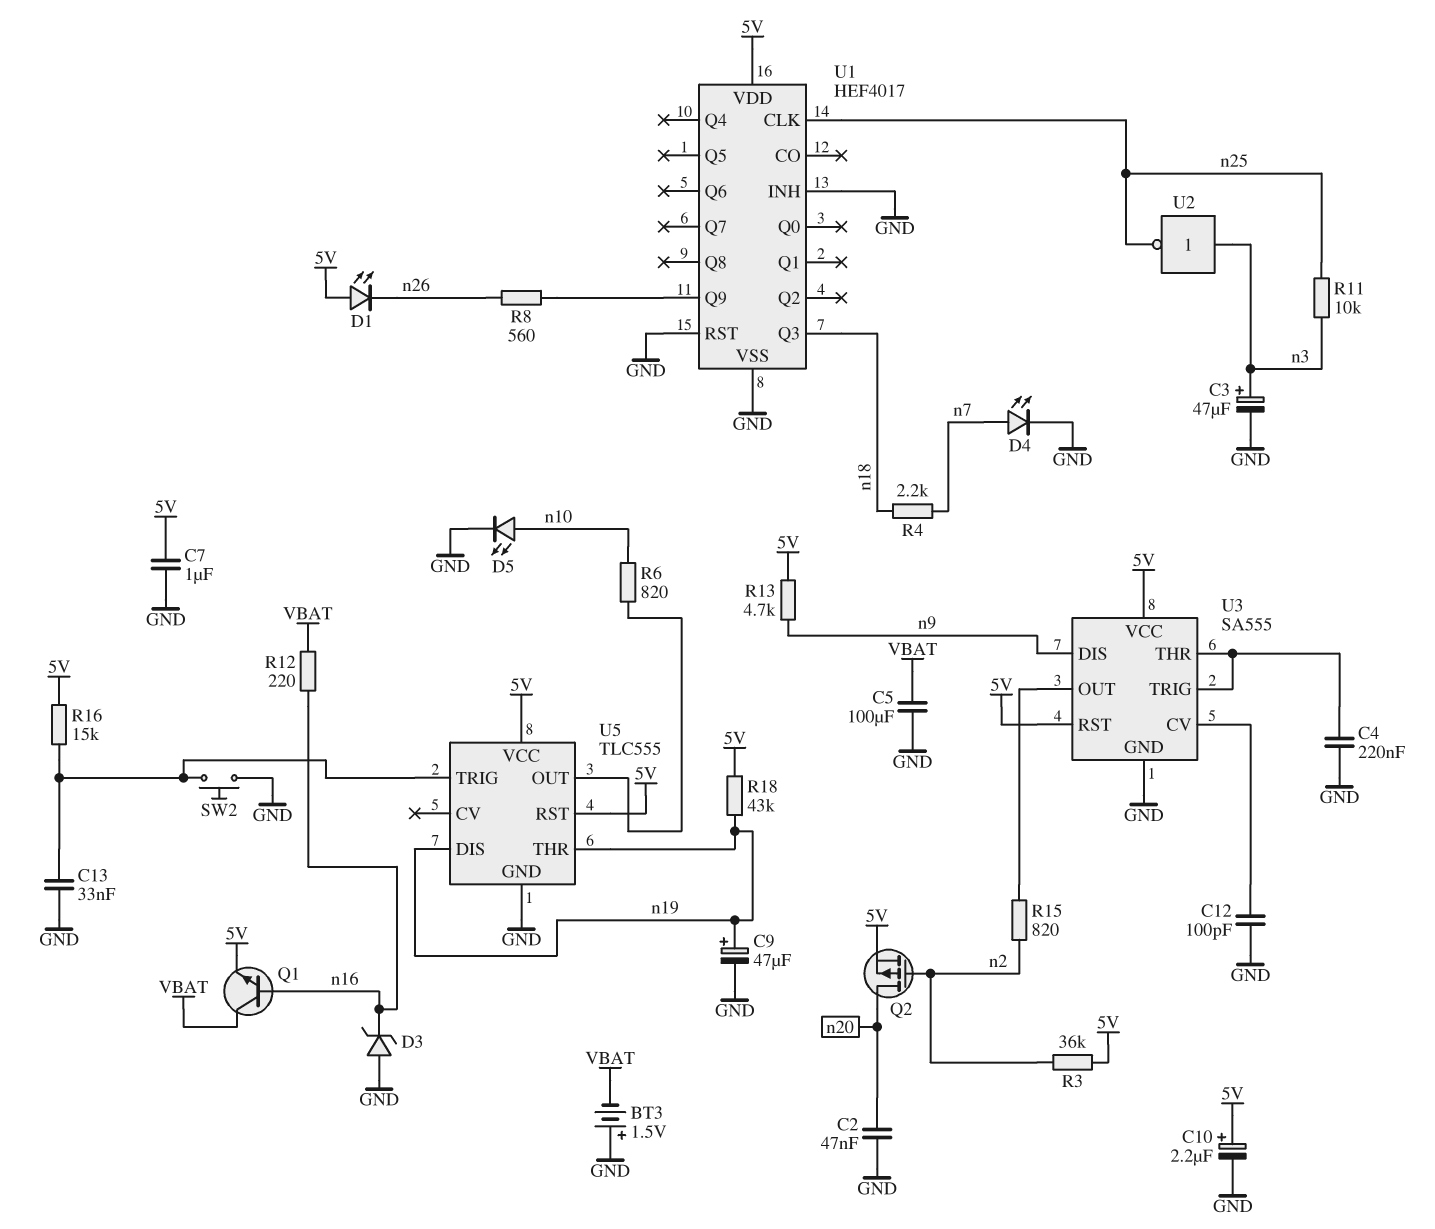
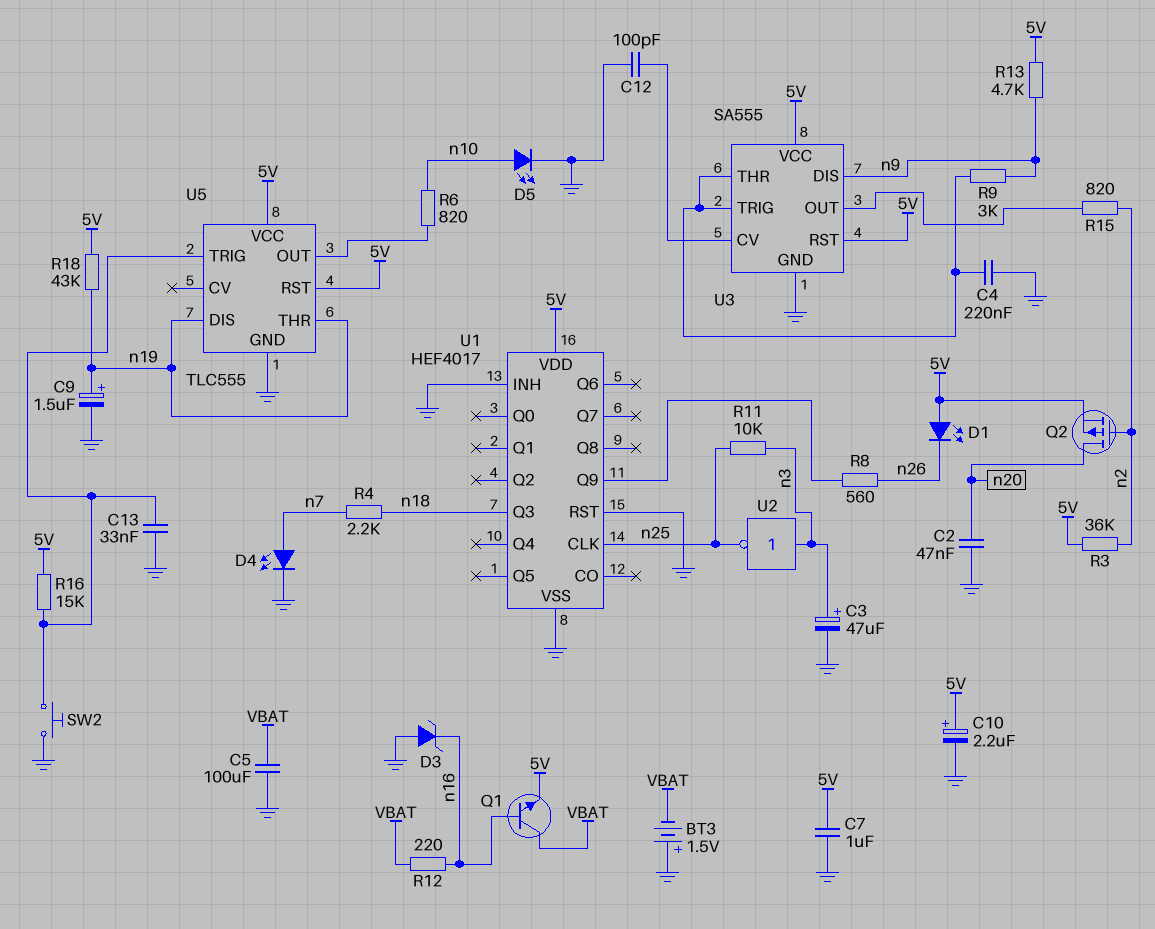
C9: 47uF (plus n19, minus GND) -> 1.5uF (plus n19, minus GND)
R9: none -> 3k (U3/THR, n9)

